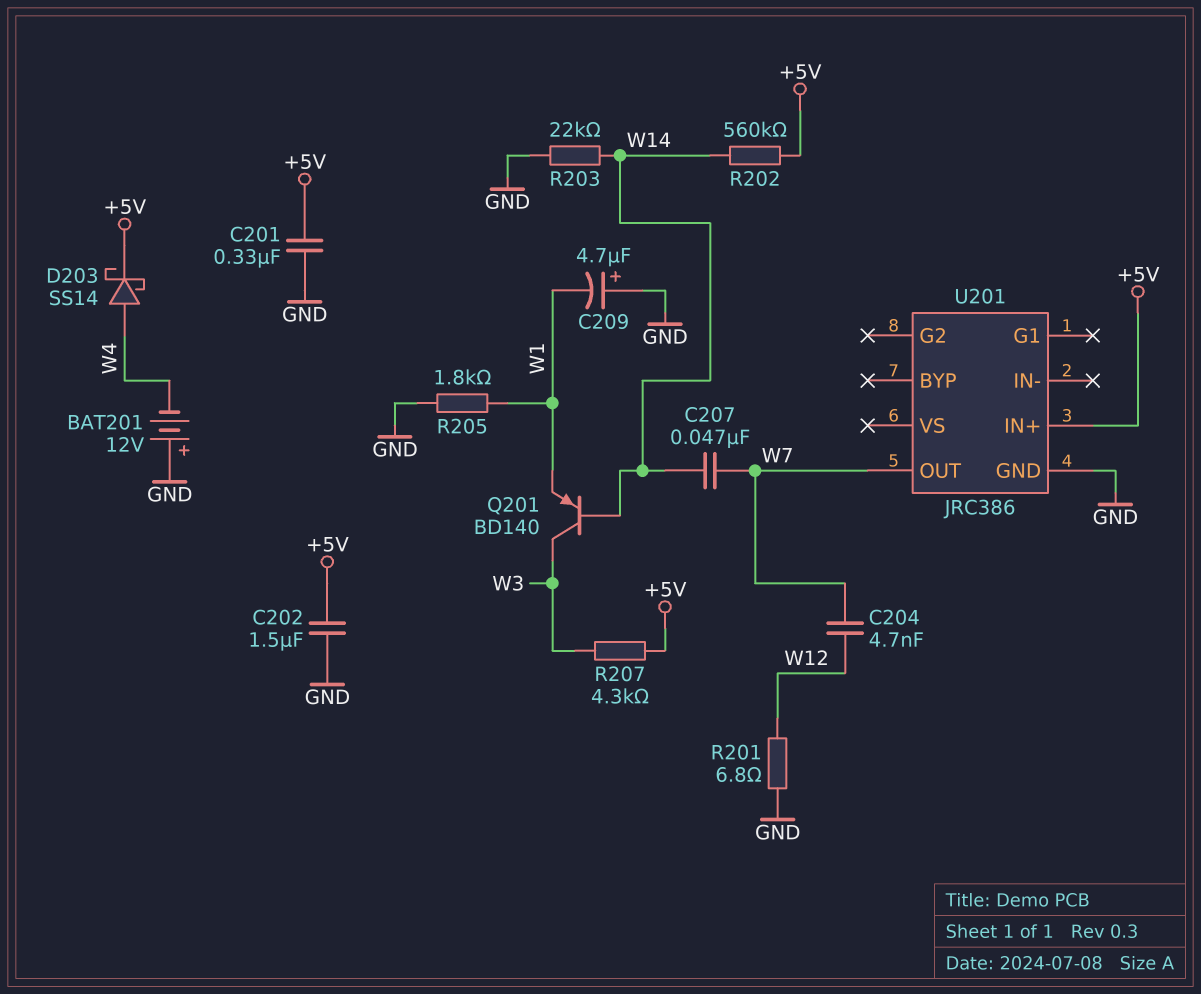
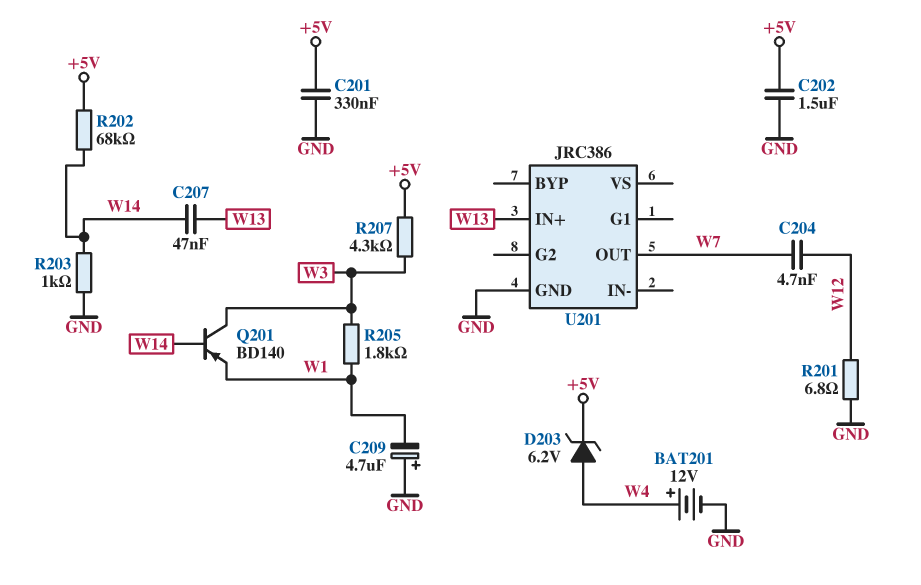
BAT201: 12V (plus GND, minus W4) -> 12V (plus W4, minus GND)
C207: 47nF (W7, W14) -> 47nF (W13, W14)
D203: schottky SS14 (A W4, K +5V) -> zener 6.2V (A W4, K +5V)
R202: 560k (+5V, W14) -> 68k (+5V, W14)
R203: 22k (GND, W14) -> 1k (GND, W14)
R205: 1.8k (GND, W1) -> 1.8k (W1, W3)
U201 pin IN+: +5V -> W13

